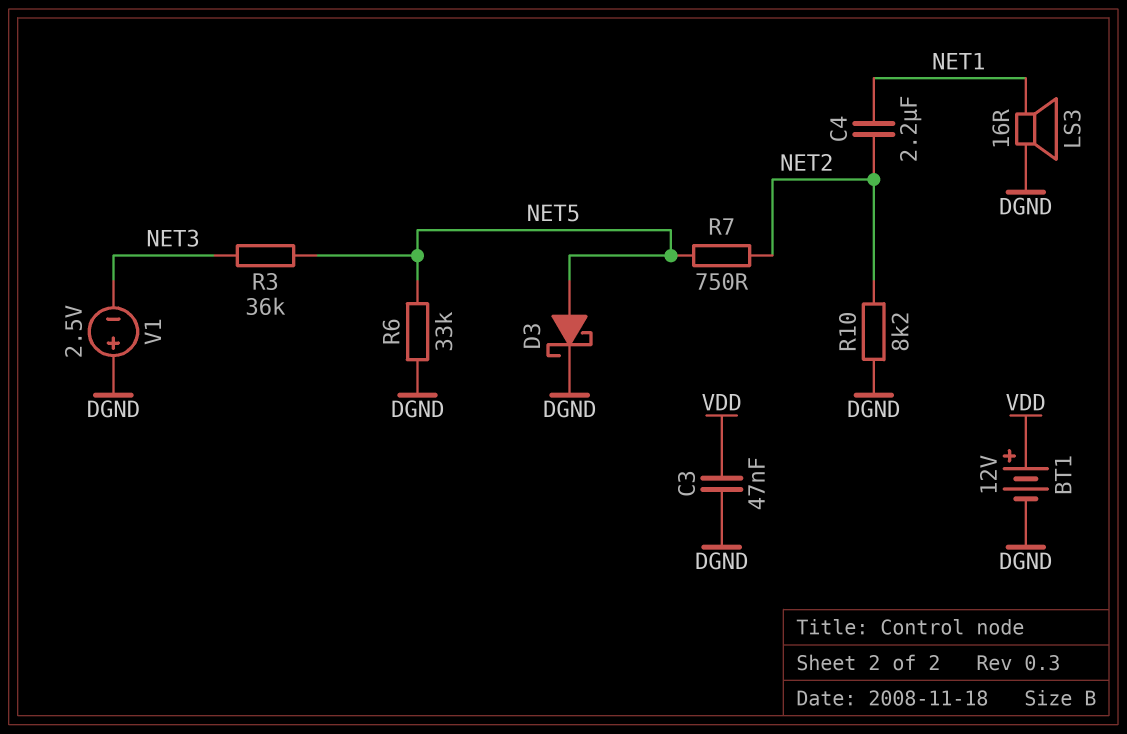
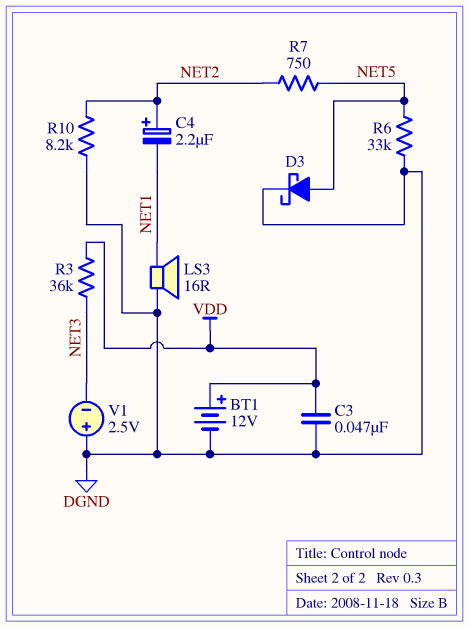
C4: 2.2uF (NET1, NET2) -> 2.2uF (plus NET2, minus NET1)
R3: 36k (NET3, NET5) -> 36k (NET3, VDD)

